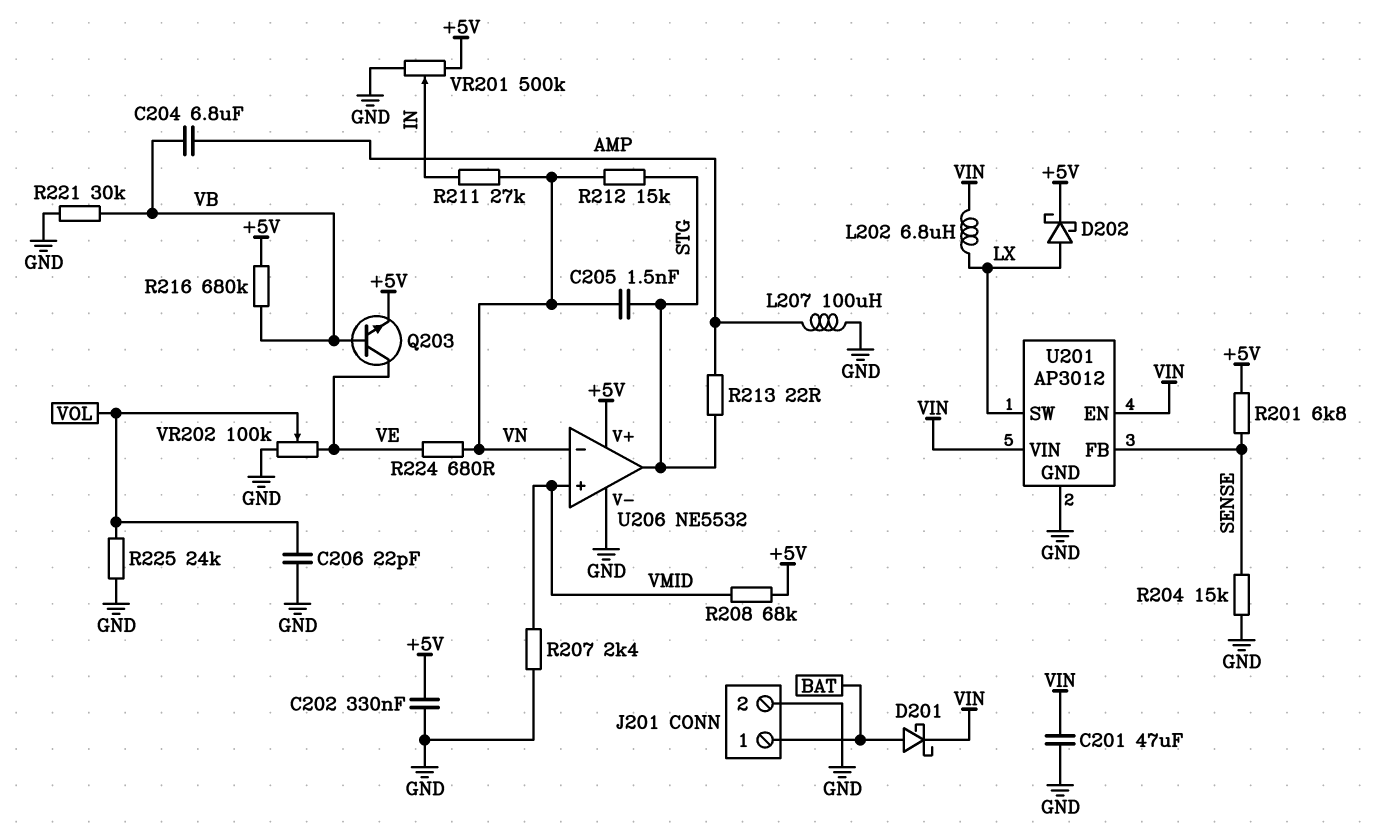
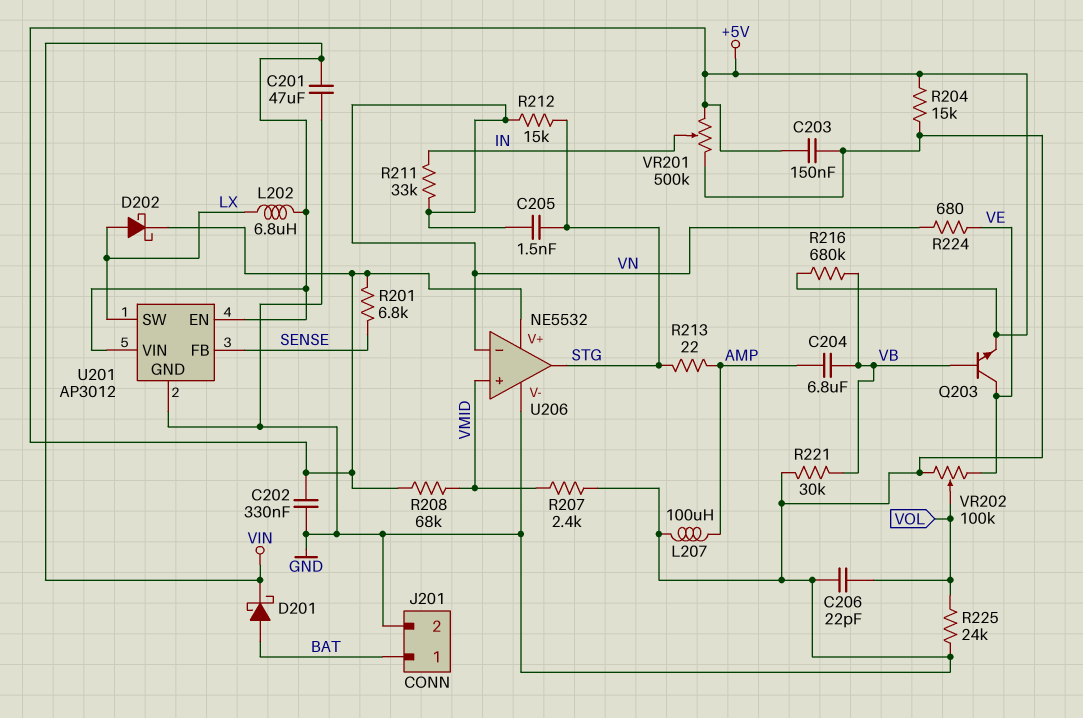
C203: none -> 150nF (+5V, GND)
R204: 15k (GND, SENSE) -> 15k (+5V, GND)
R211: 27k (IN, VN) -> 33k (IN, VN)

